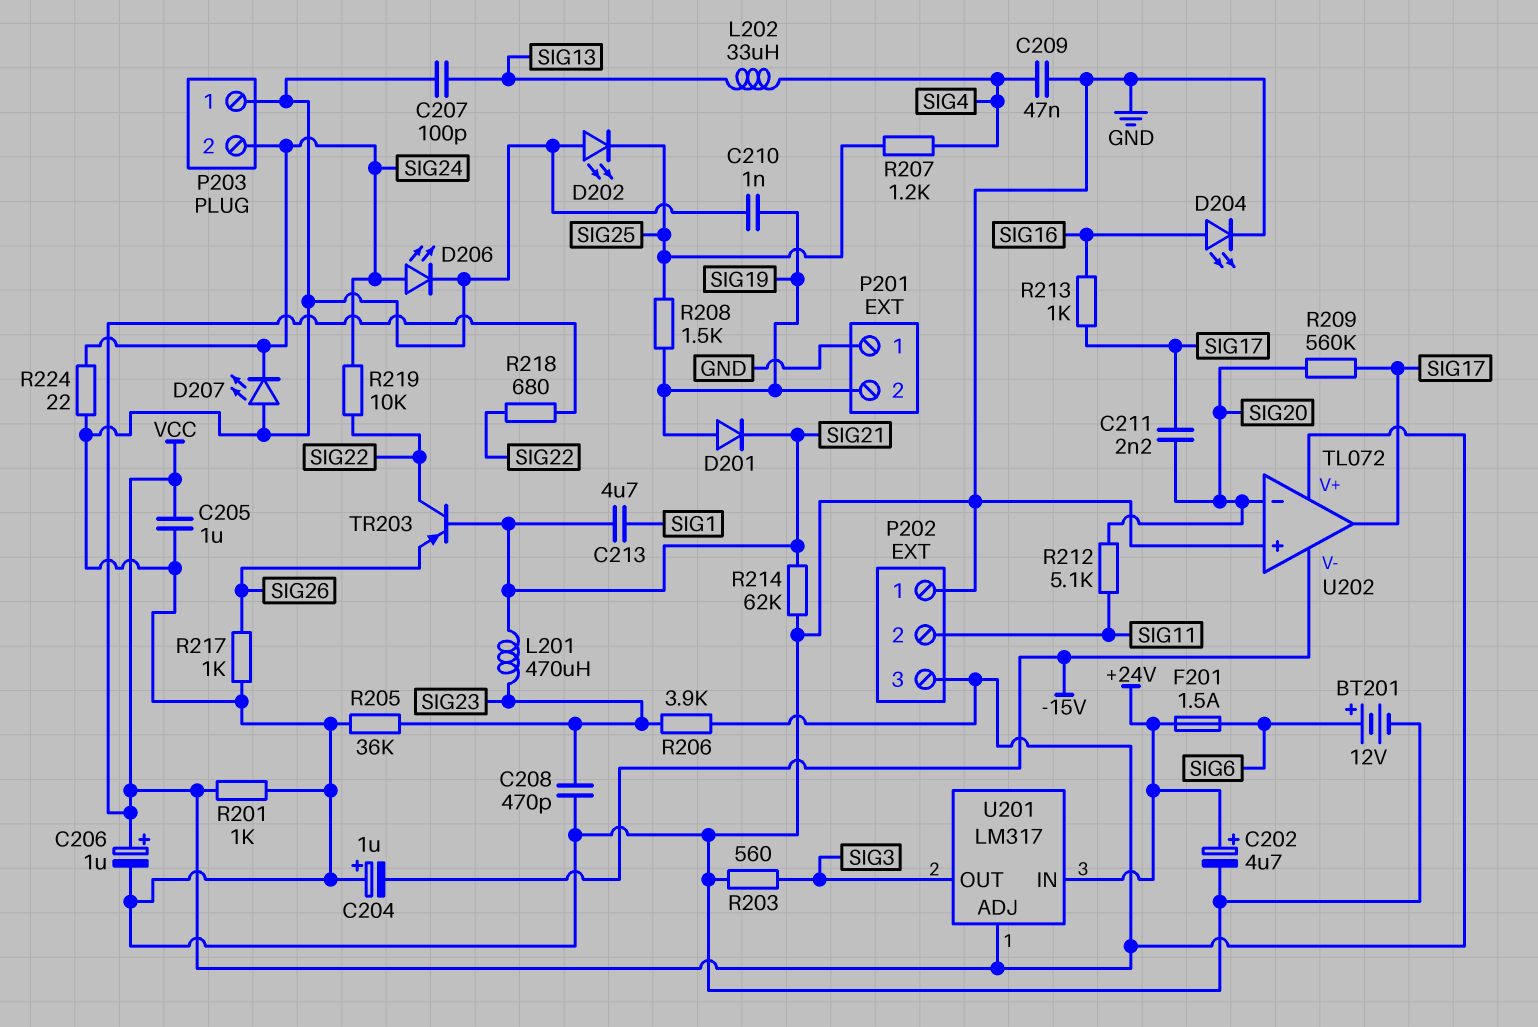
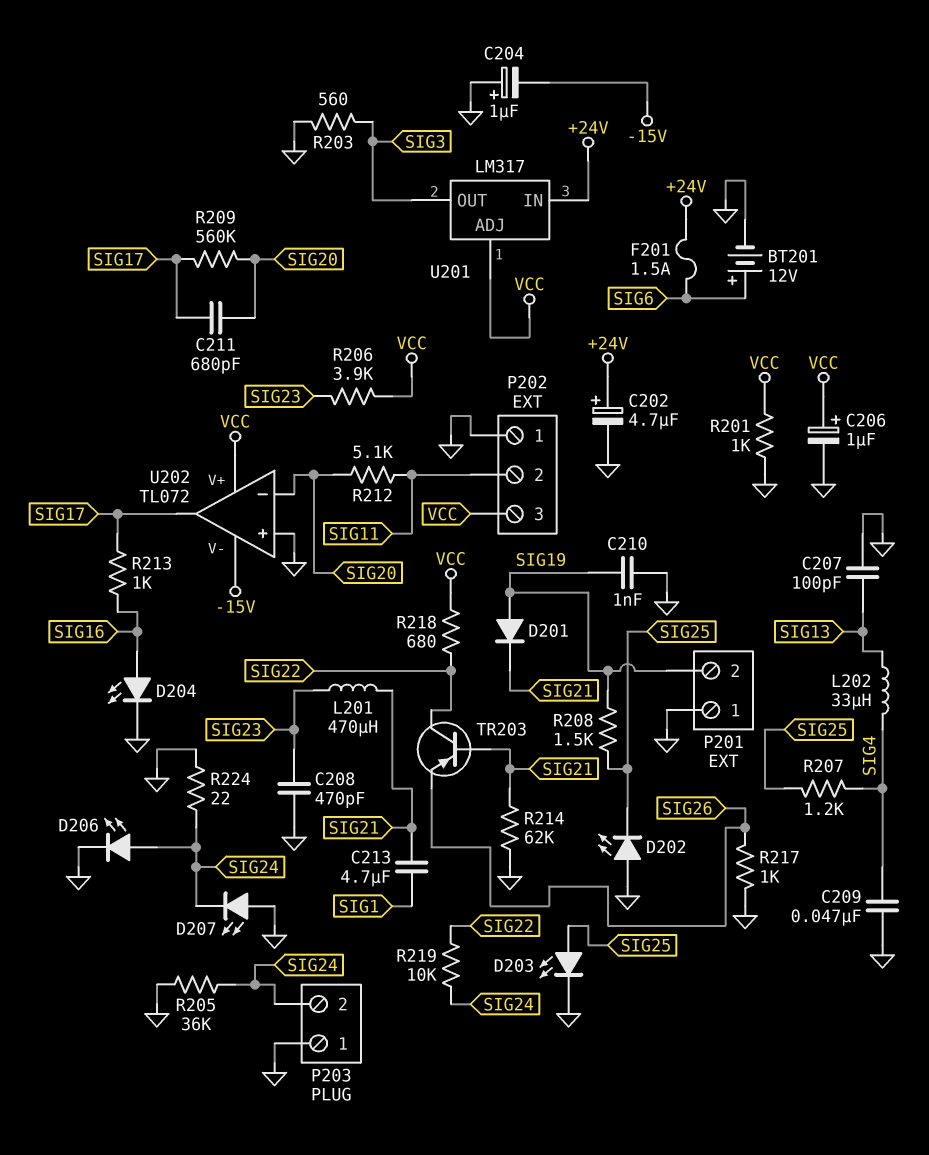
C205: 1uF (GND, VCC) -> none
C211: 2.2nF (SIG17, SIG20) -> 680pF (SIG17, SIG20)
D203: none -> LED (A SIG25, K GND)
R205: 36k (GND, SIG23) -> 36k (GND, SIG24)

